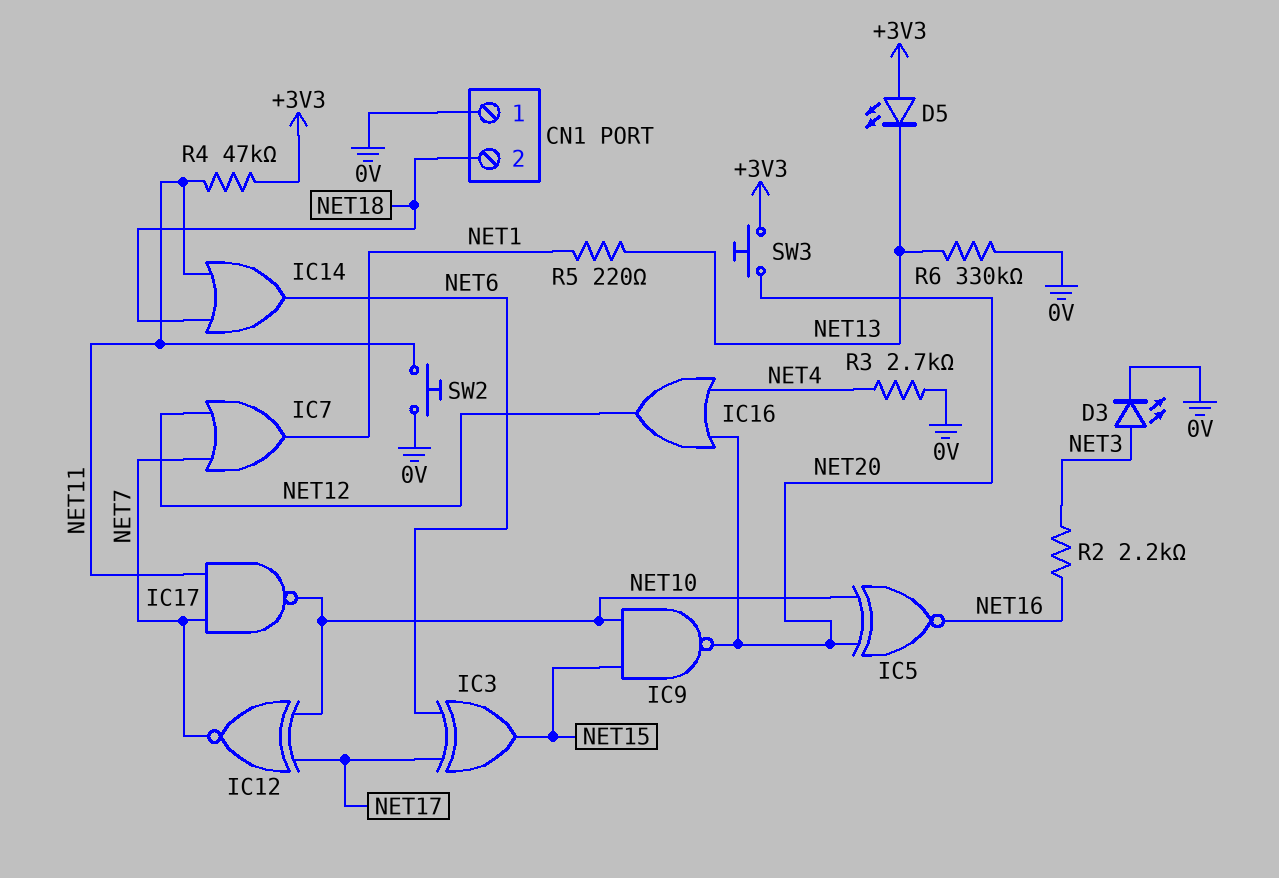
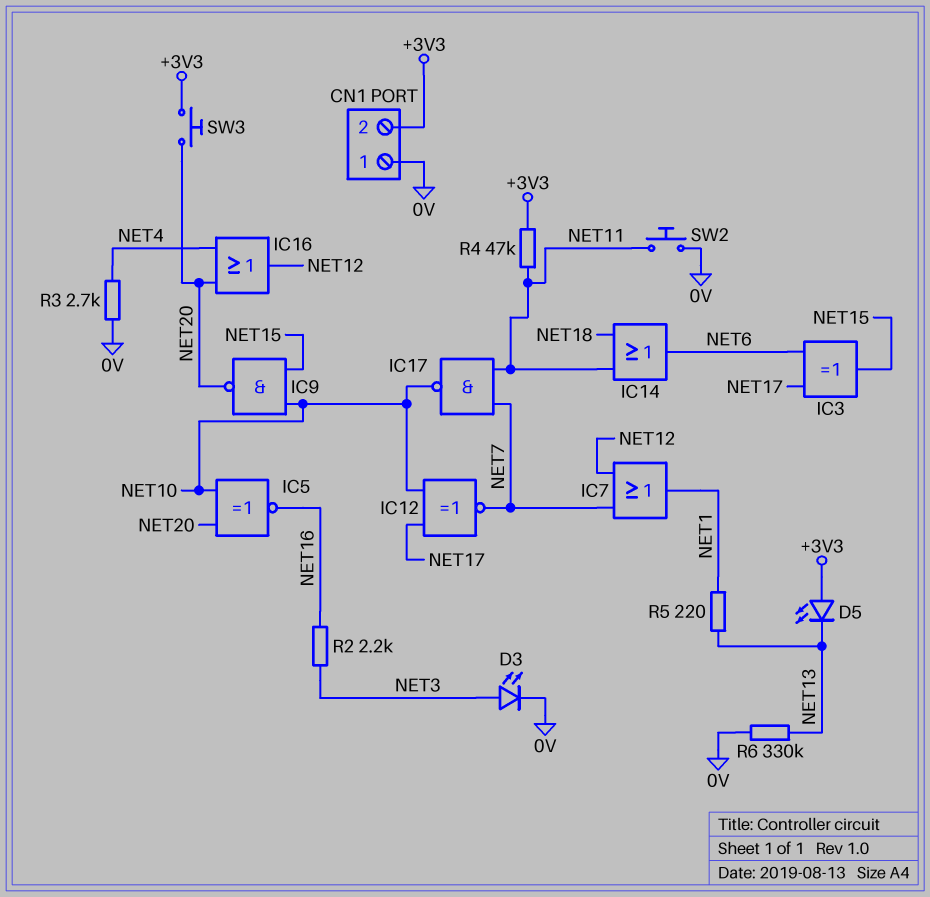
CN1 pin 2: NET18 -> +3V3

